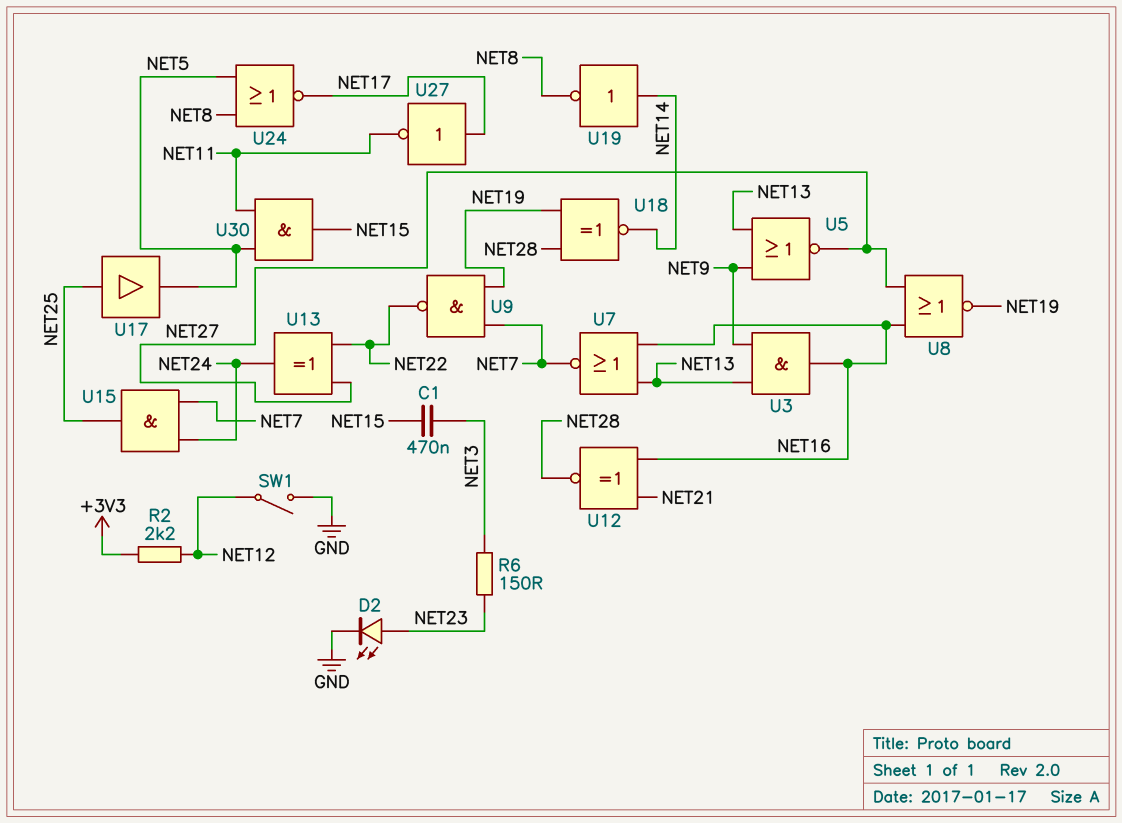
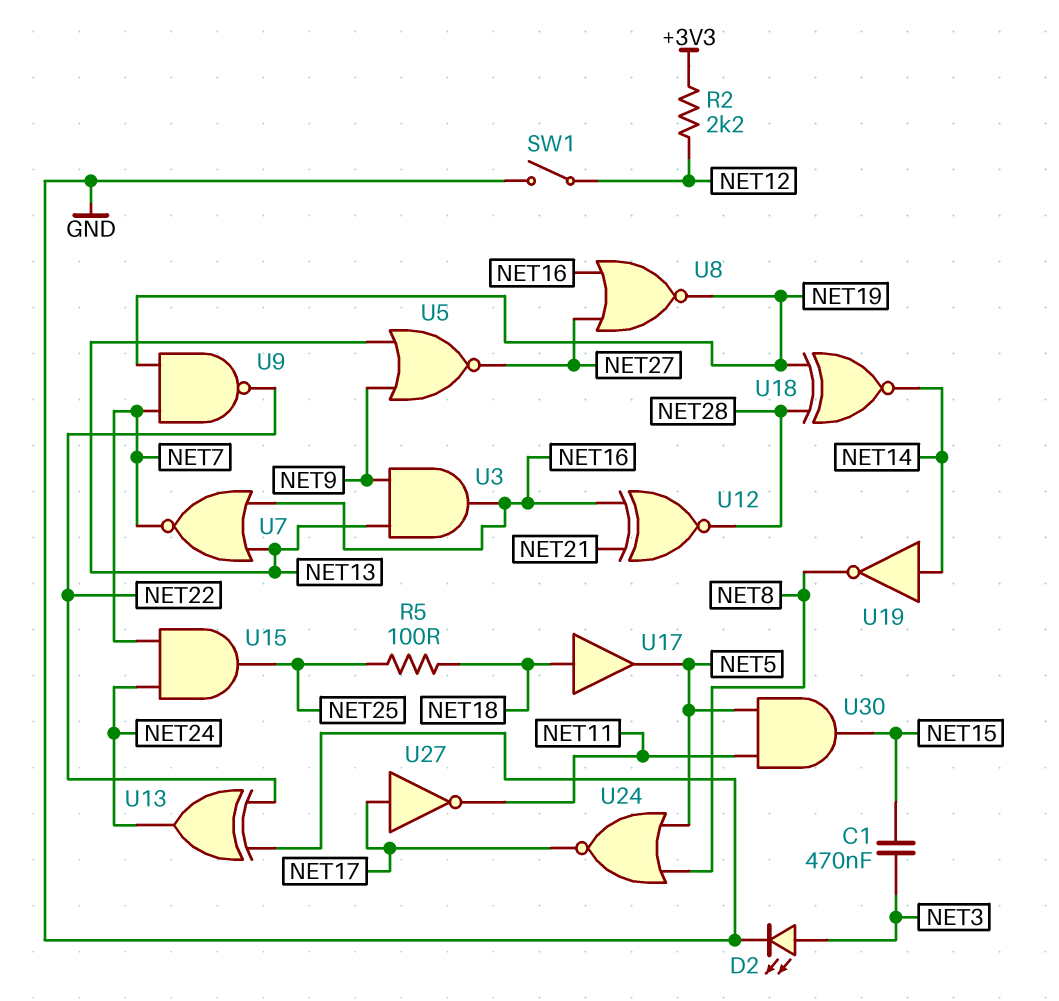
D2: LED (A NET23, K GND) -> LED (A NET3, K GND)
R5: none -> 100 (NET18, NET25)
R6: 150 (NET3, NET23) -> none
U13: XOR (in NET22, in NET27, out NET24) -> XOR (in GND, in NET22, out NET24)
U17: buffer (in NET25, out NET5) -> buffer (in NET18, out NET5)

